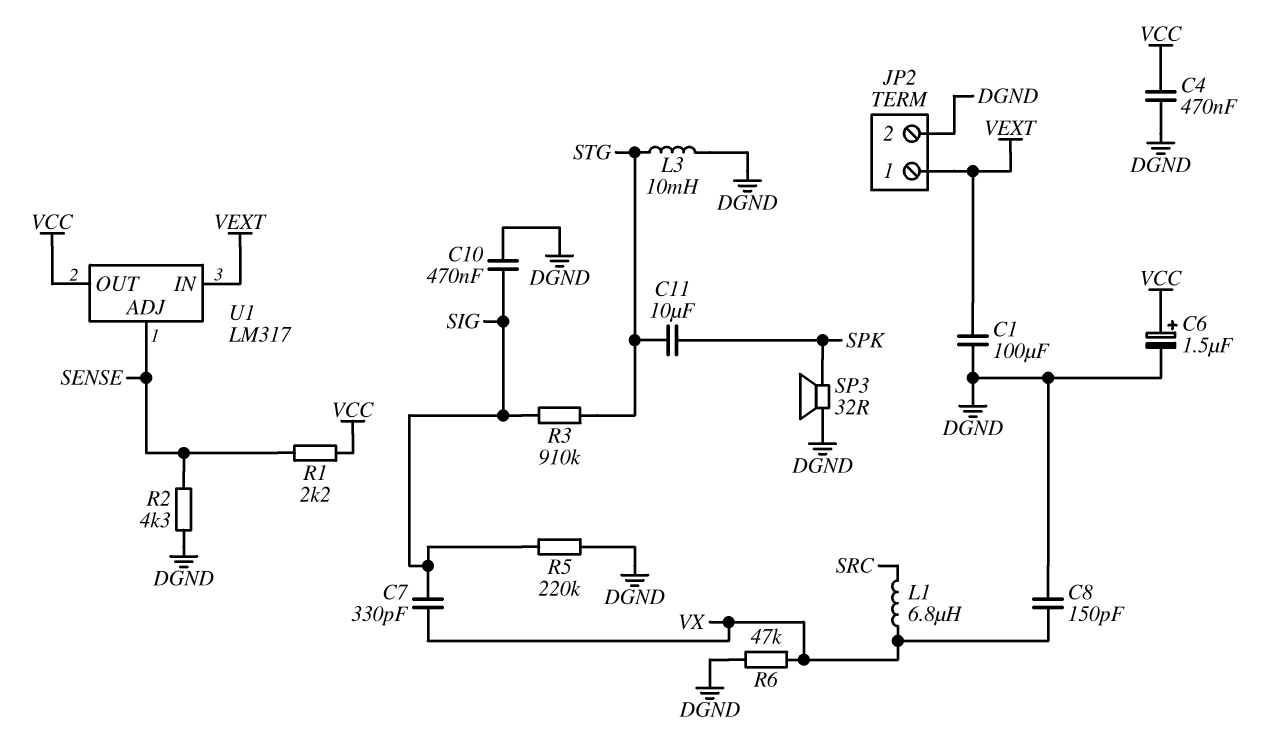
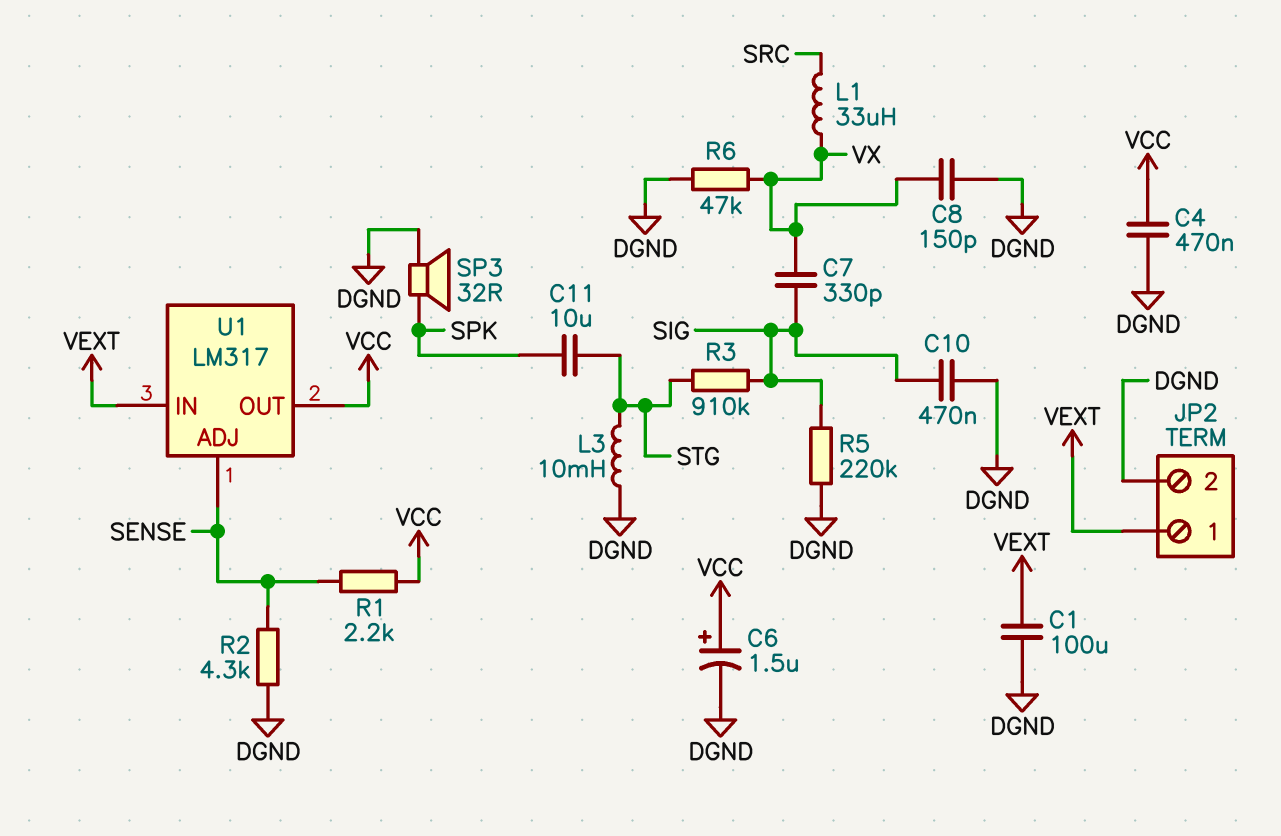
L1: 6.8uH (SRC, VX) -> 33uH (SRC, VX)

